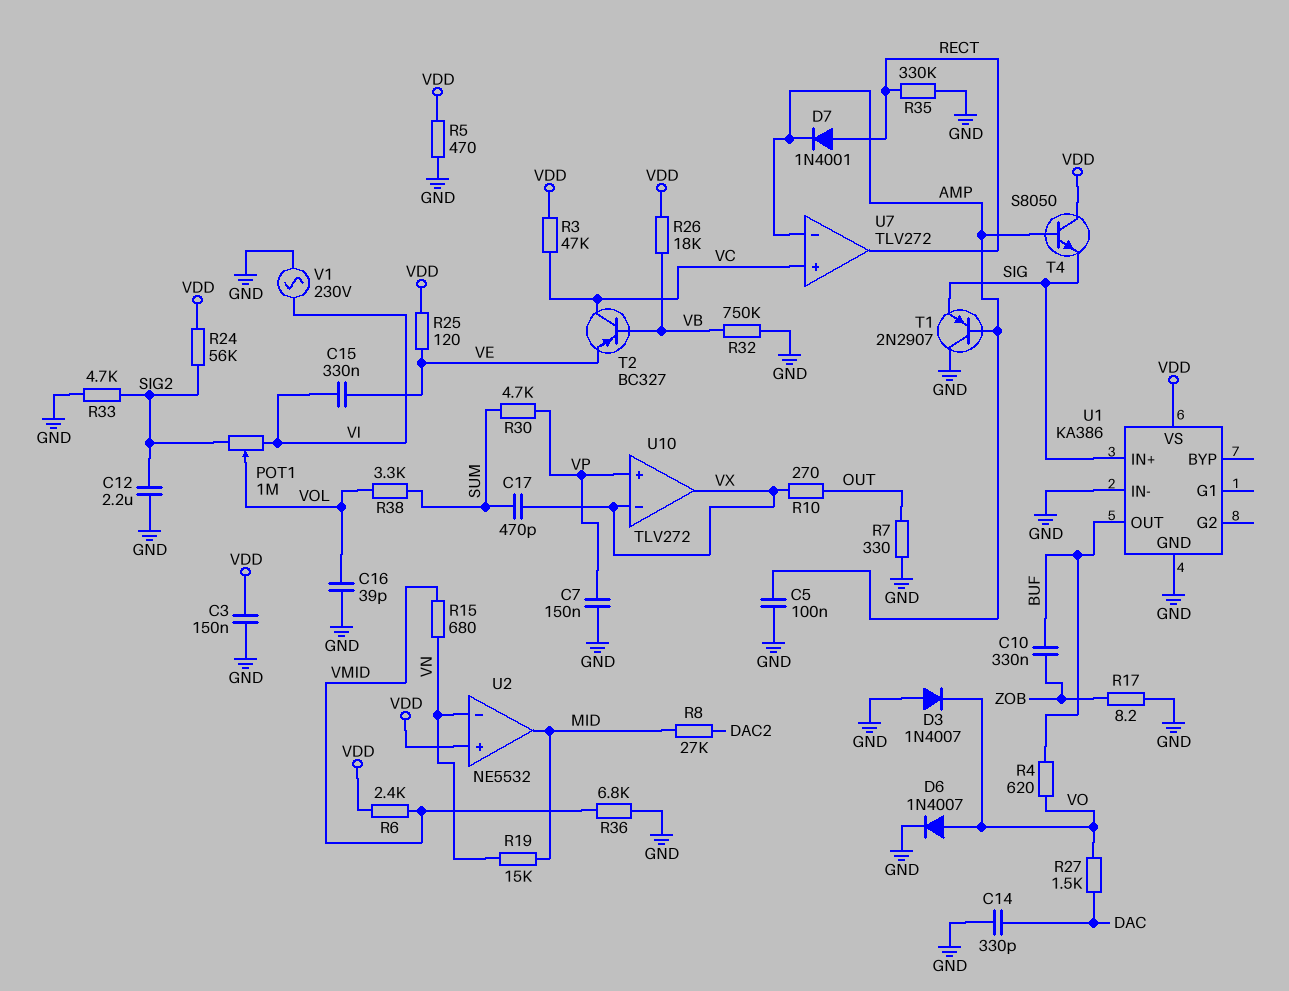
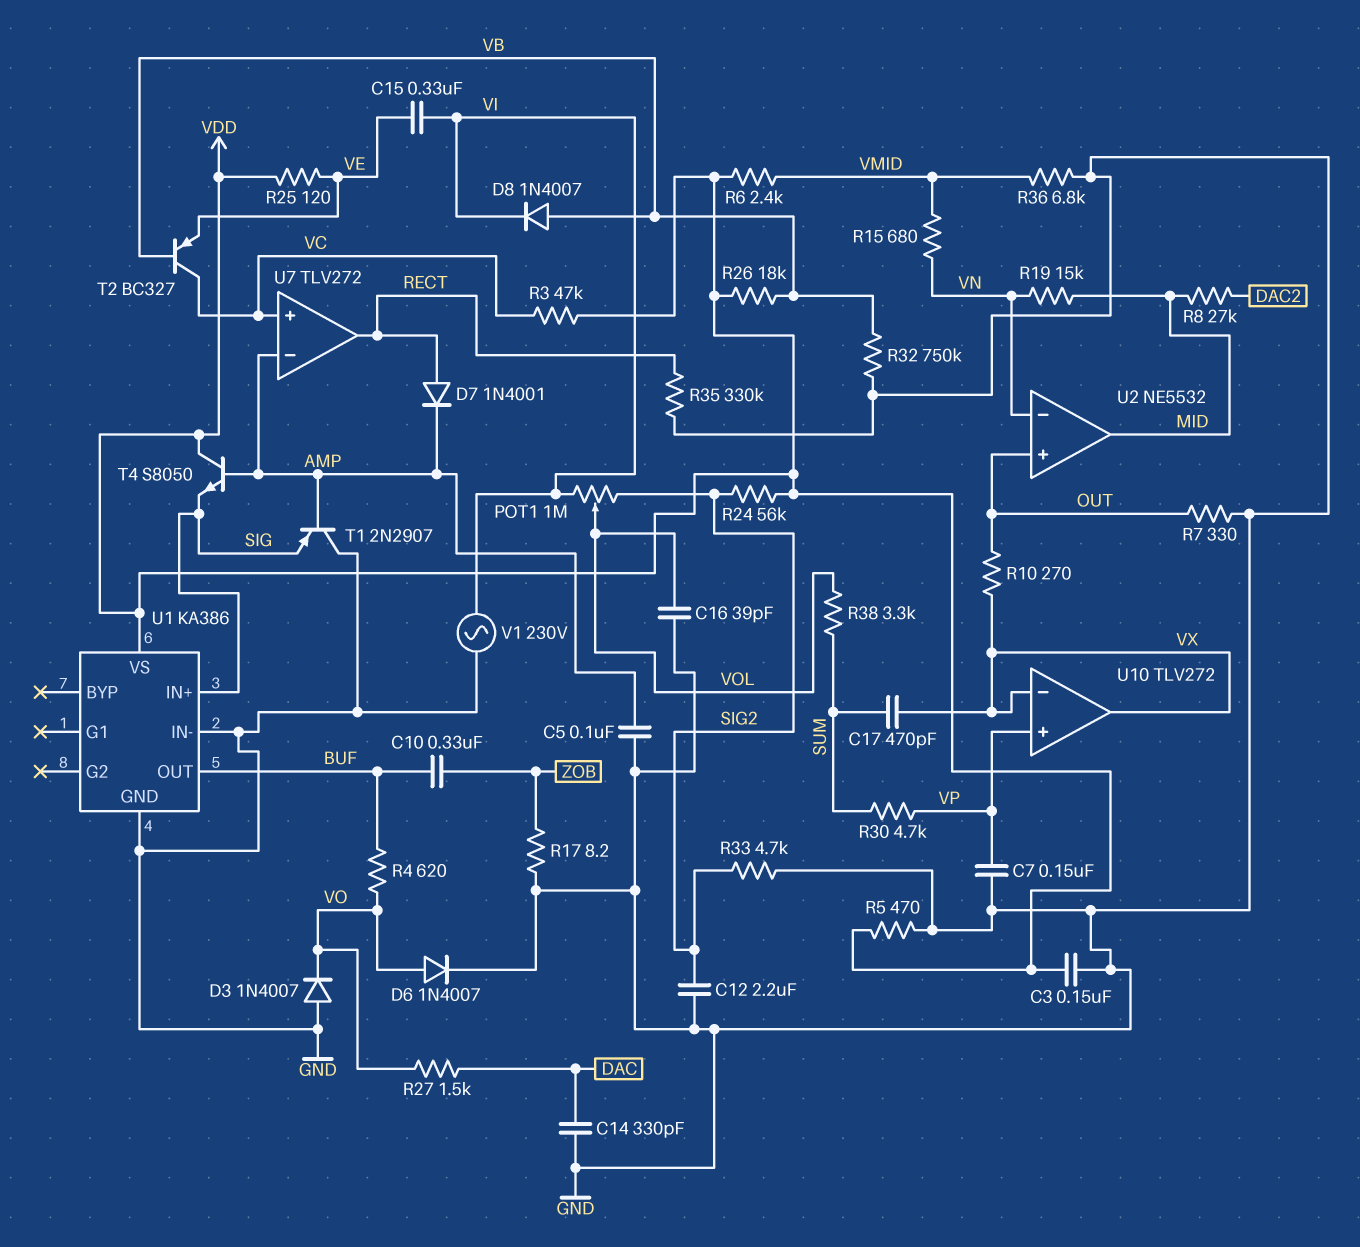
D8: none -> diode 1N4007 (A VB, K VI)
U2 pin in+: VDD -> OUT

